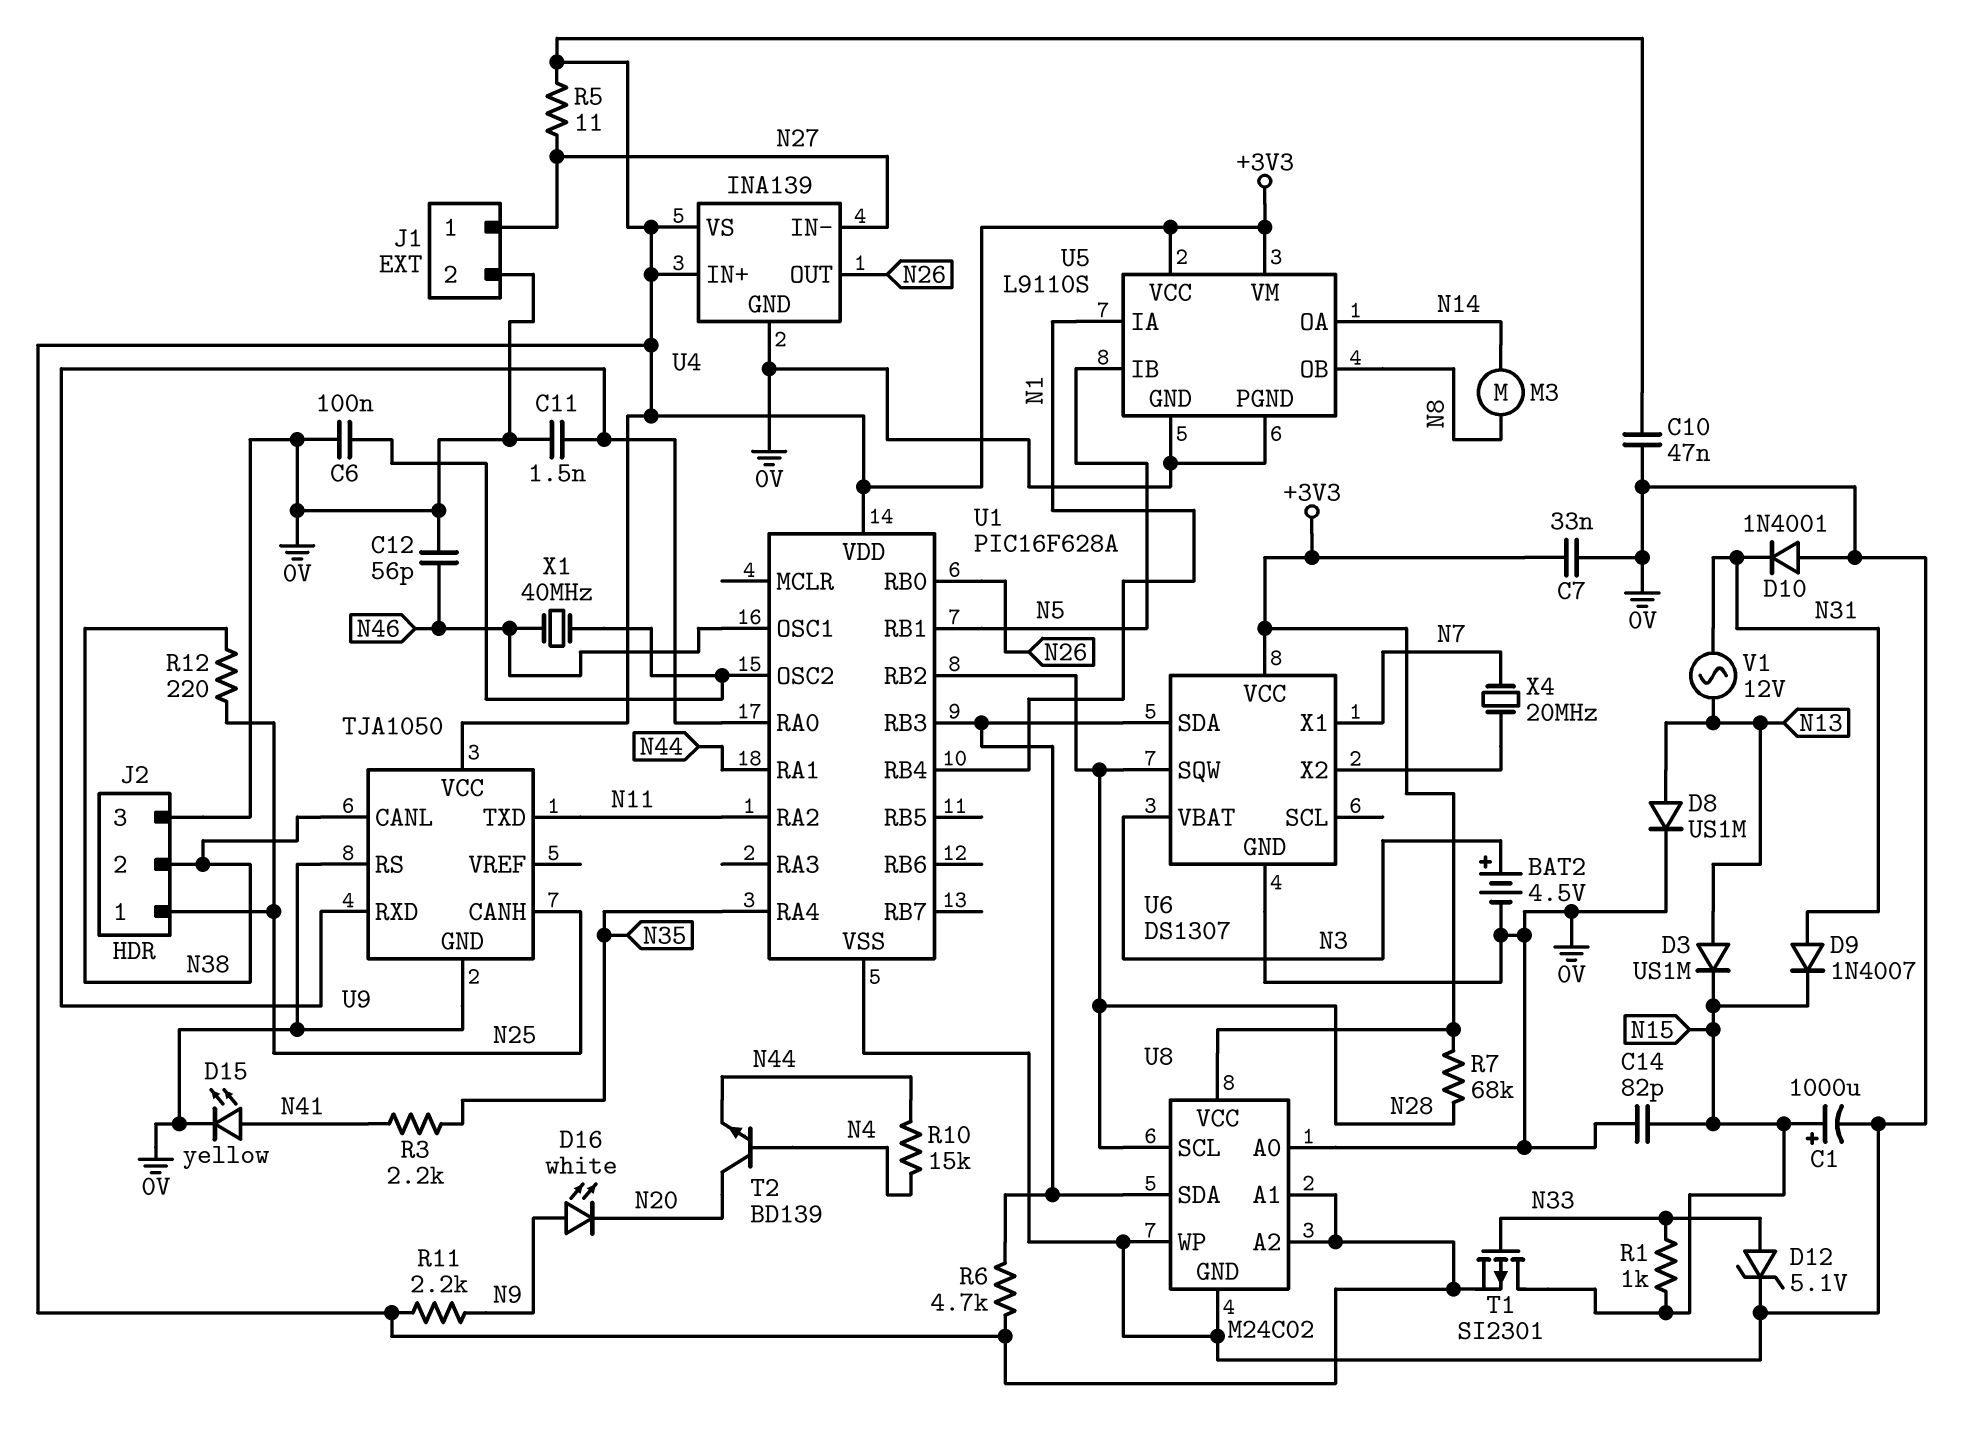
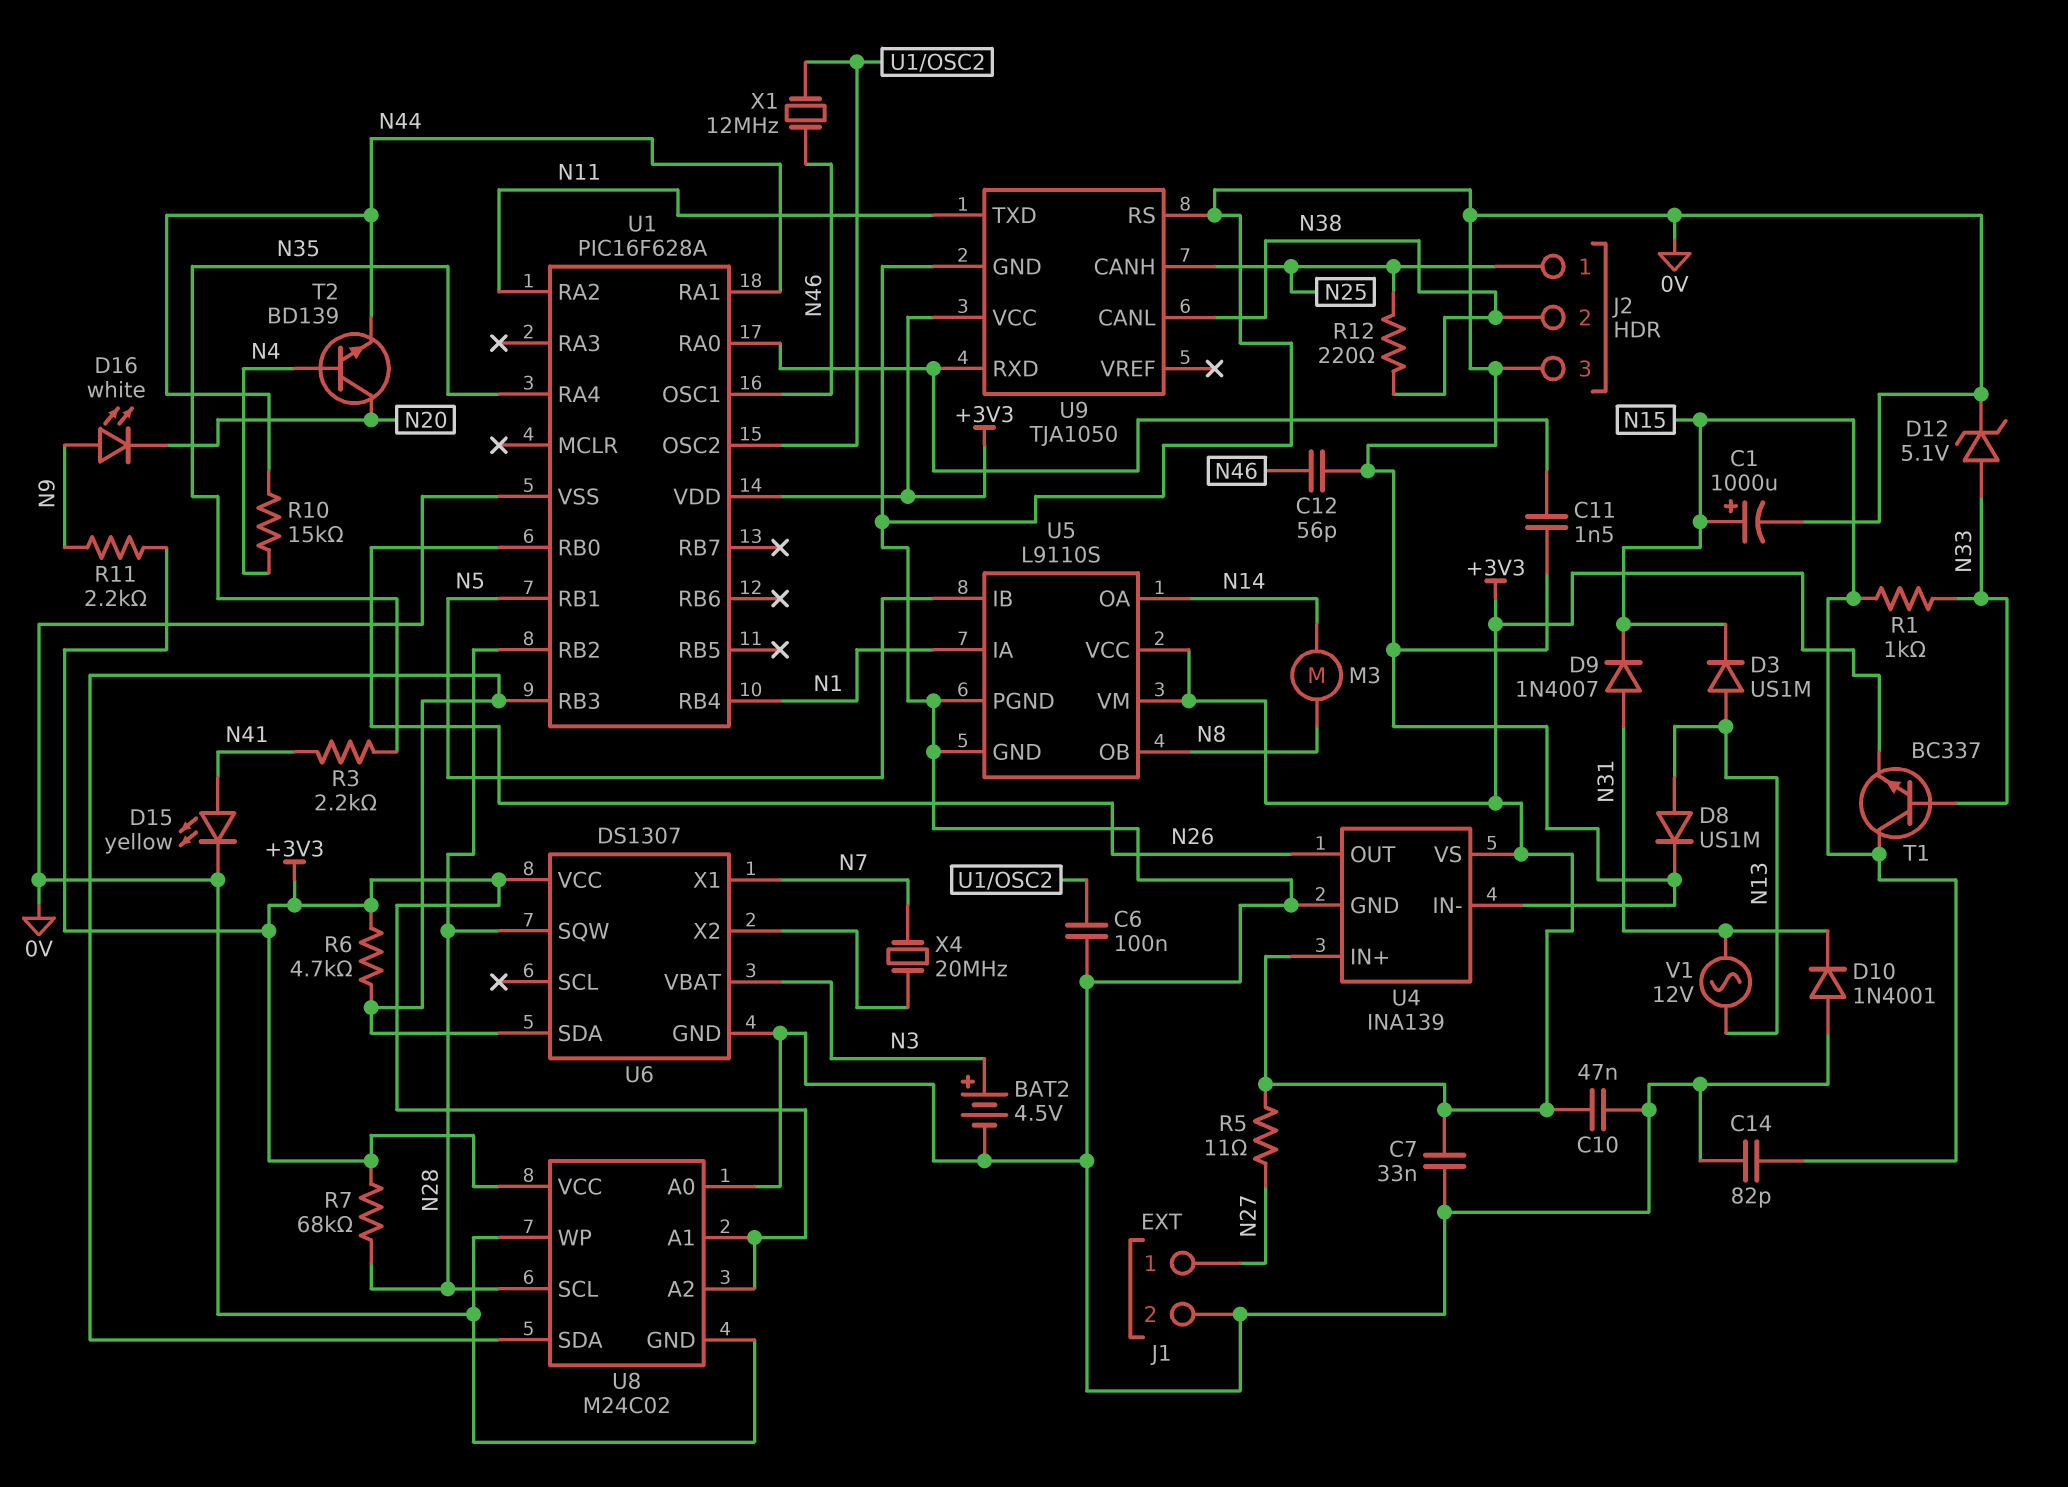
T1: PMOS SI2301 (G N33, D N15, S +3V3) -> NPN BC337 (B N33, C N15, E +3V3)
U4 pin IN-: N27 -> 0V
X1: 40MHz (N46, U1/OSC2) -> 12MHz (N46, U1/OSC2)

